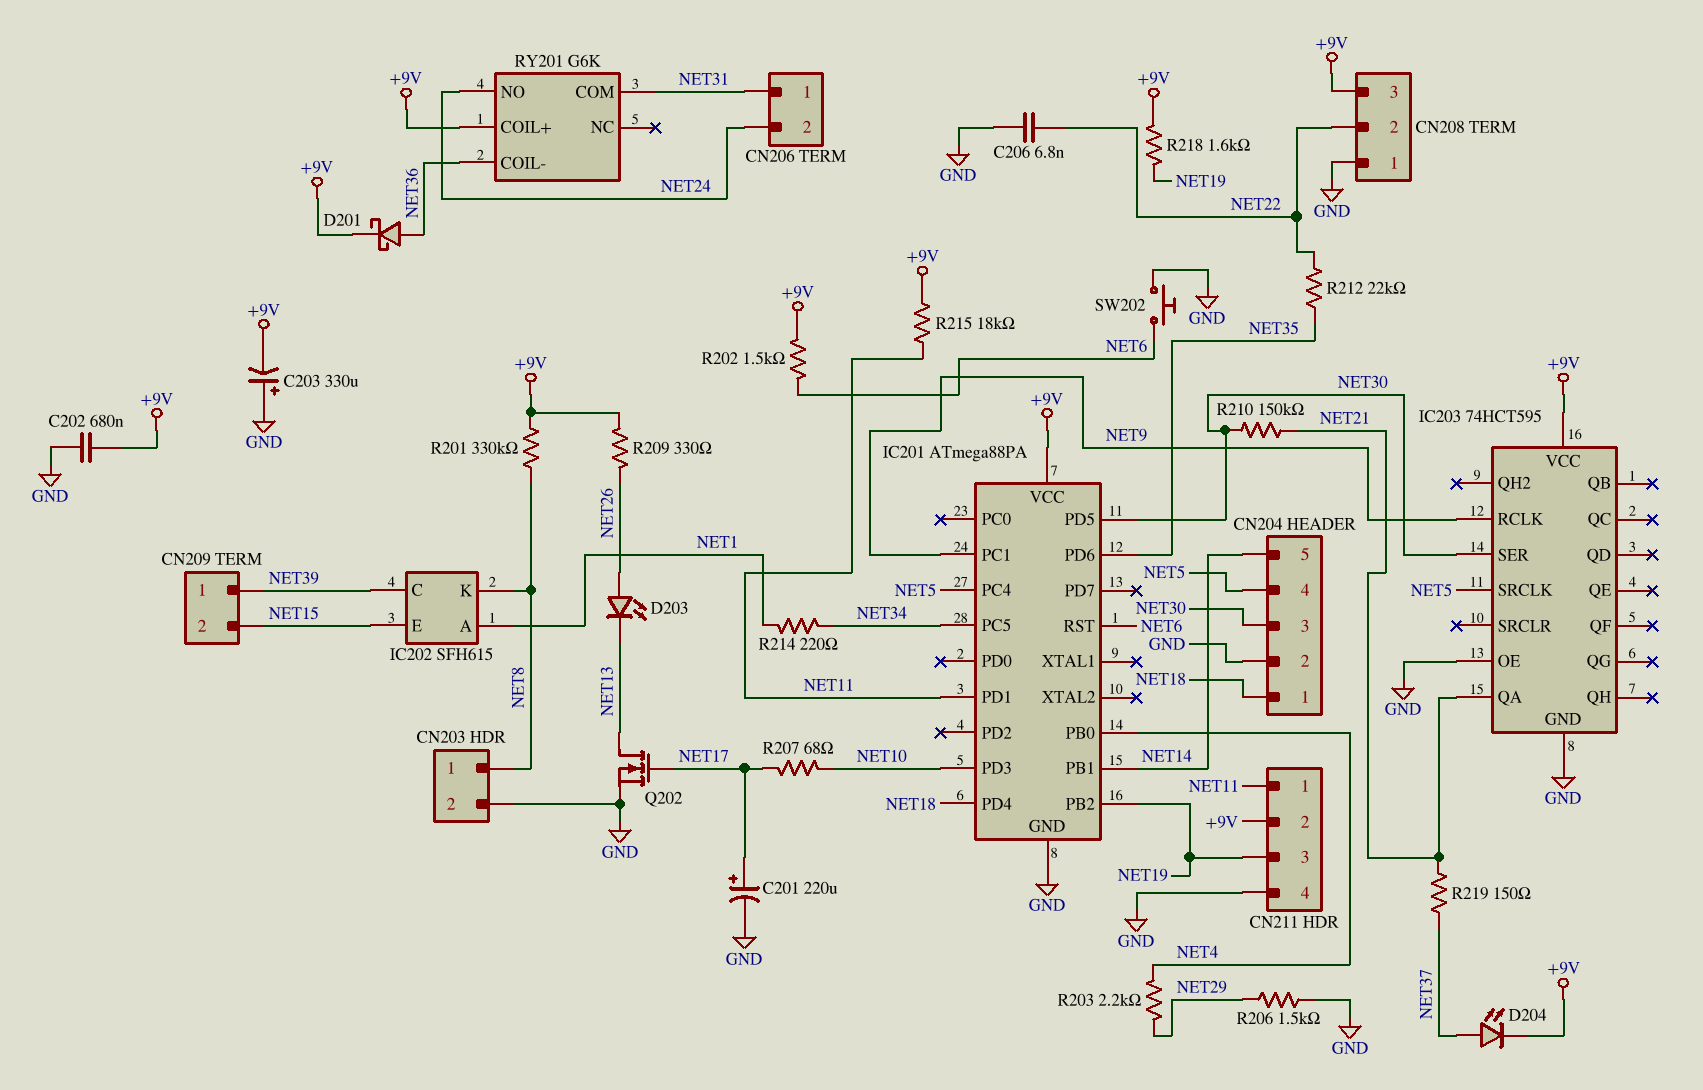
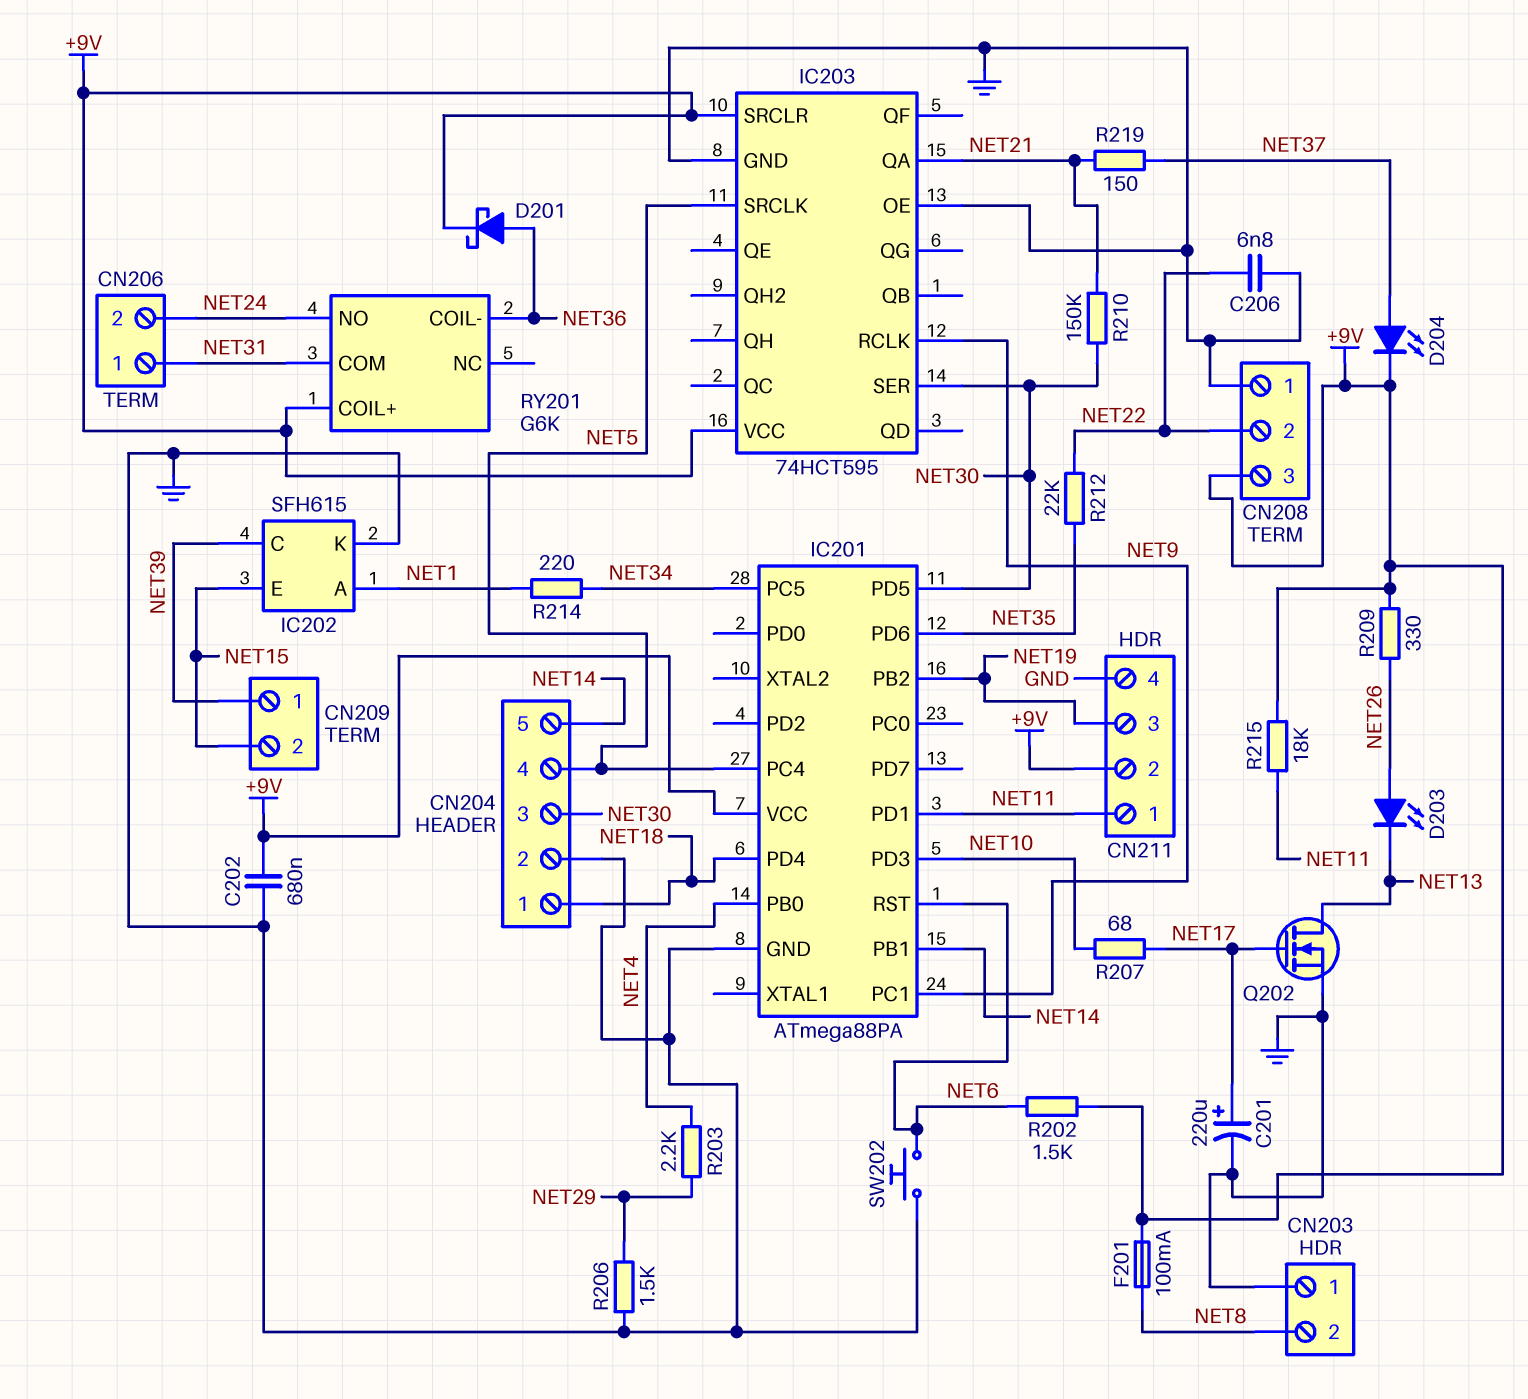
C203: 330uF (plus GND, minus +9V) -> none
CN203 pin 1: NET8 -> GND
CN203 pin 2: GND -> NET8
F201: none -> 100mA (+9V, NET8)
IC202 pin K: NET8 -> GND
IC203 pin SRCLR: none -> +9V
R201: 330k (+9V, NET8) -> none
R218: 1.6k (+9V, NET19) -> none

